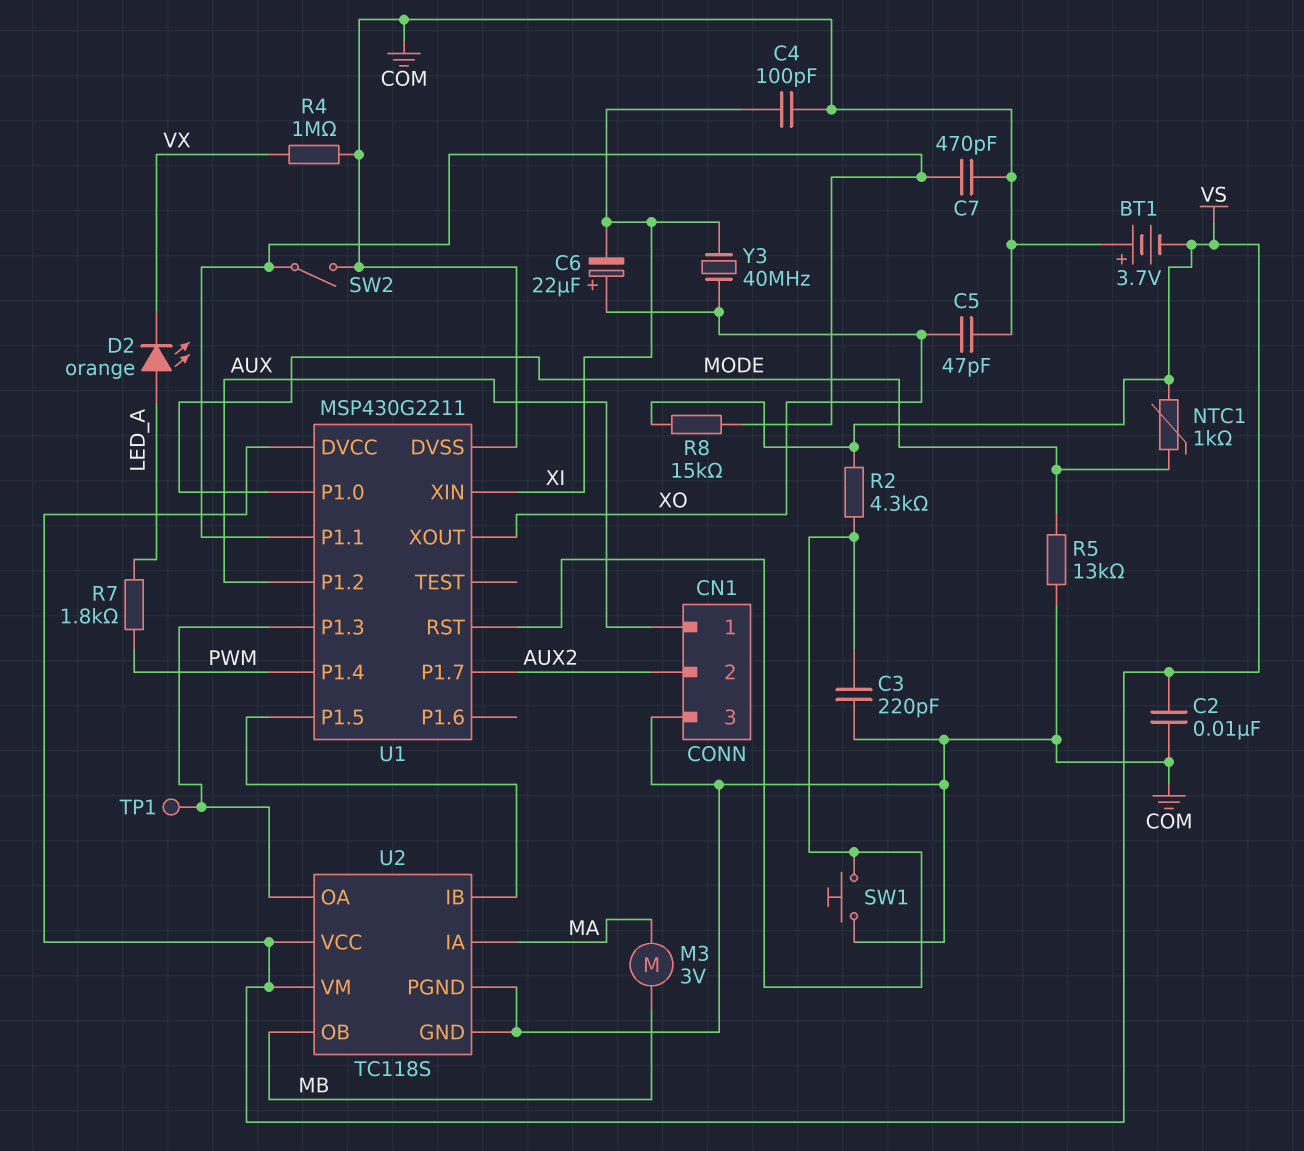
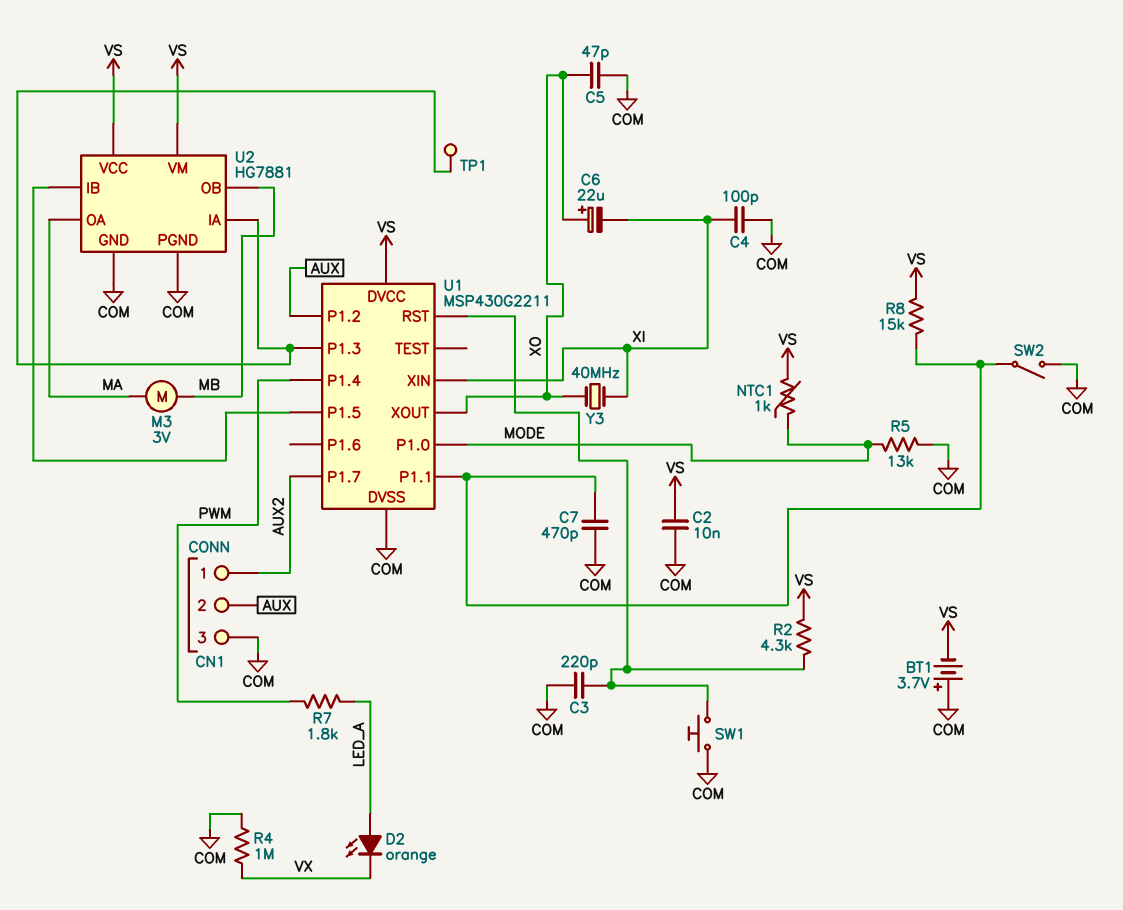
CN1 pin 1: AUX -> AUX2
CN1 pin 2: AUX2 -> AUX
U2: TC118S -> HG7881
U2 pin IA: MA -> U1/P1.3
U2 pin OA: U1/P1.3 -> MA

